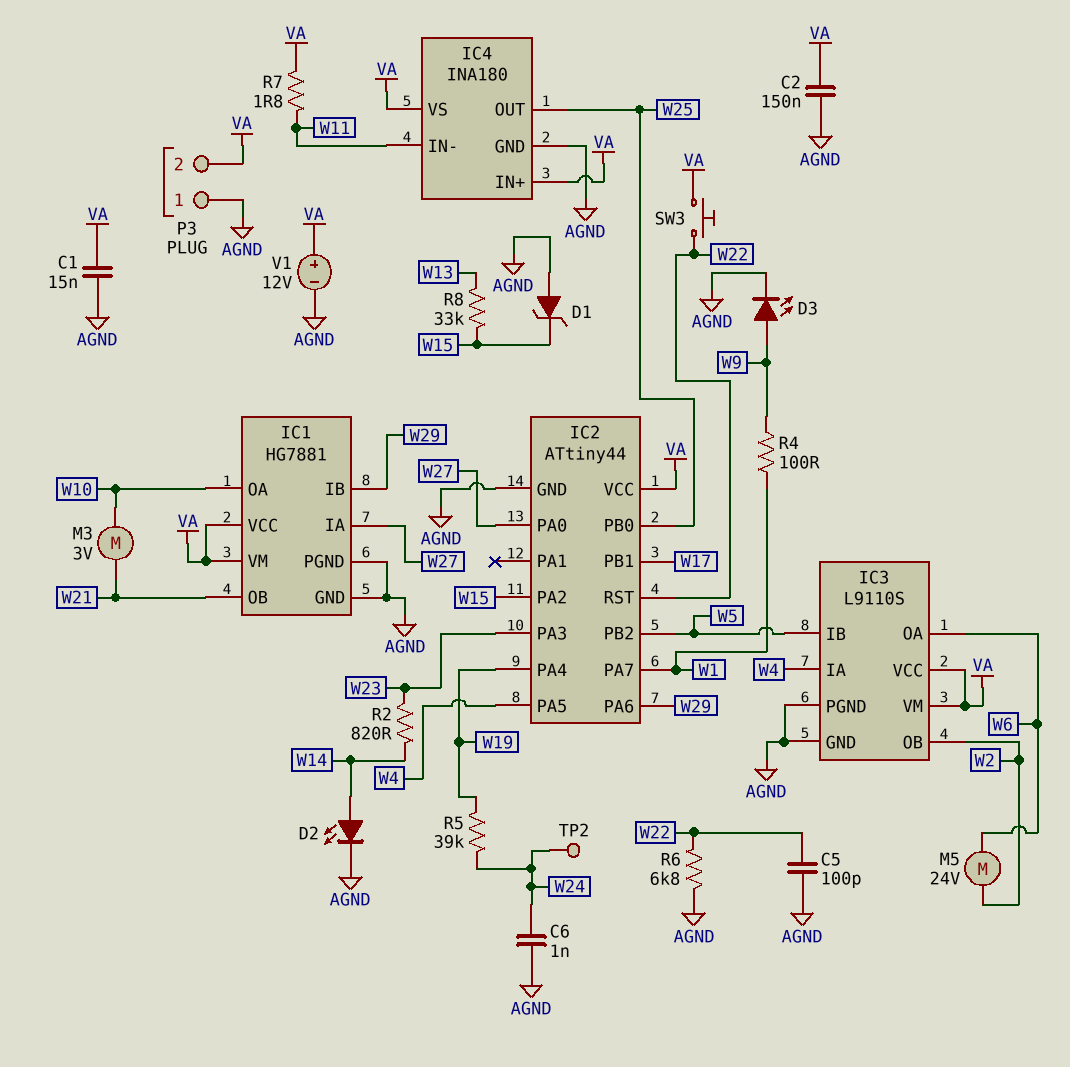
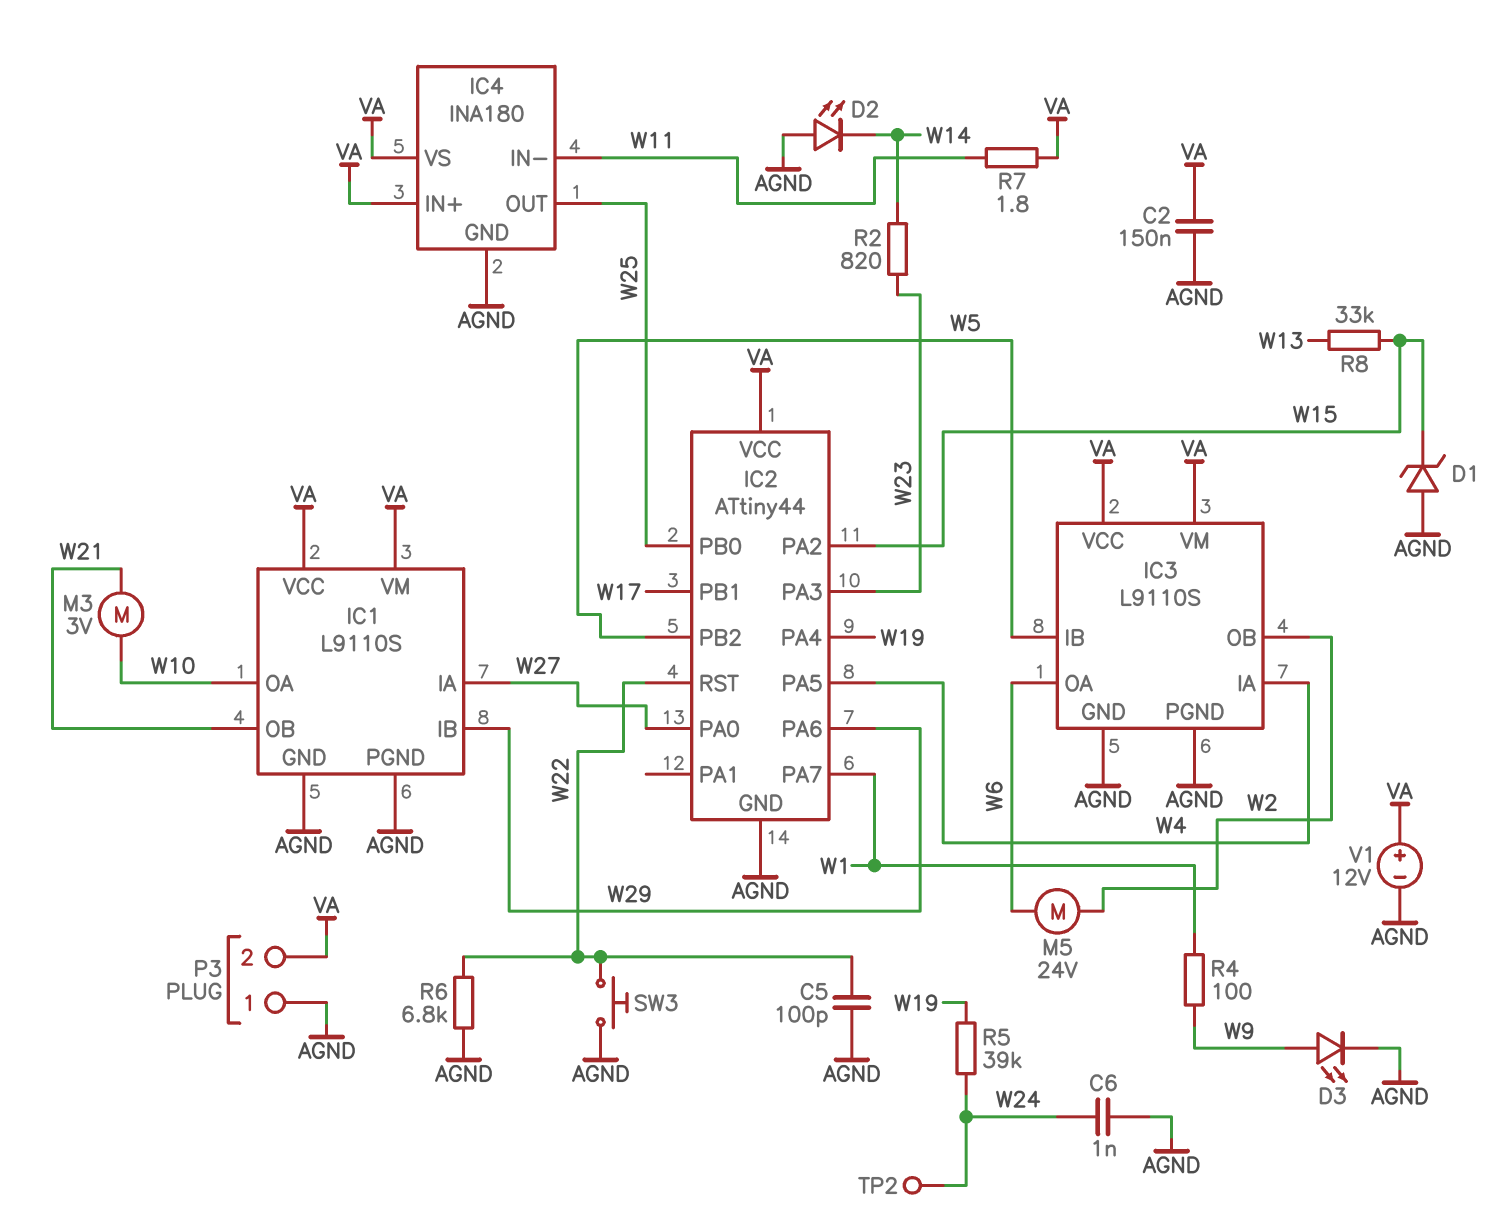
C1: 15nF (AGND, VA) -> none
D2: LED (A W14, K AGND) -> LED (A AGND, K W14)
IC1: HG7881 -> L9110S
SW3: button (VA, W22) -> button (AGND, W22)

